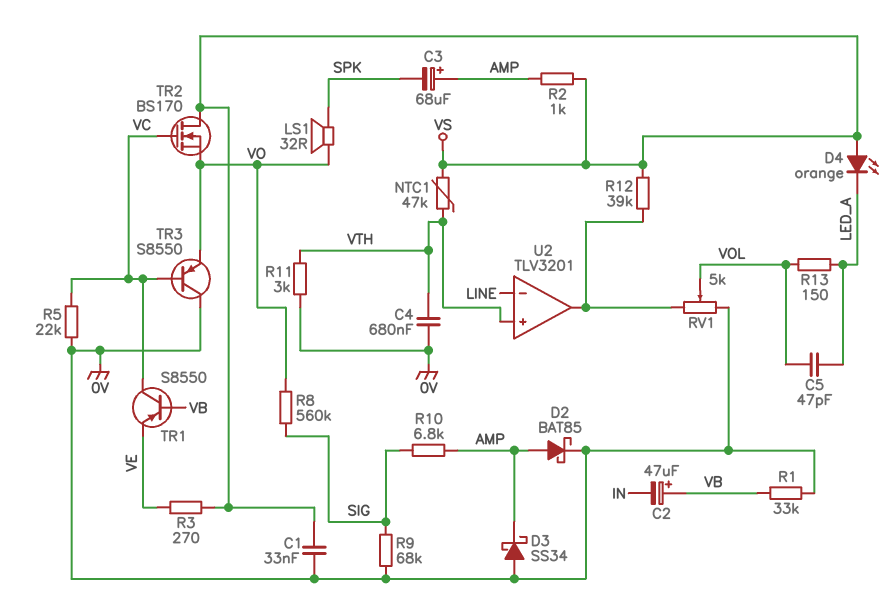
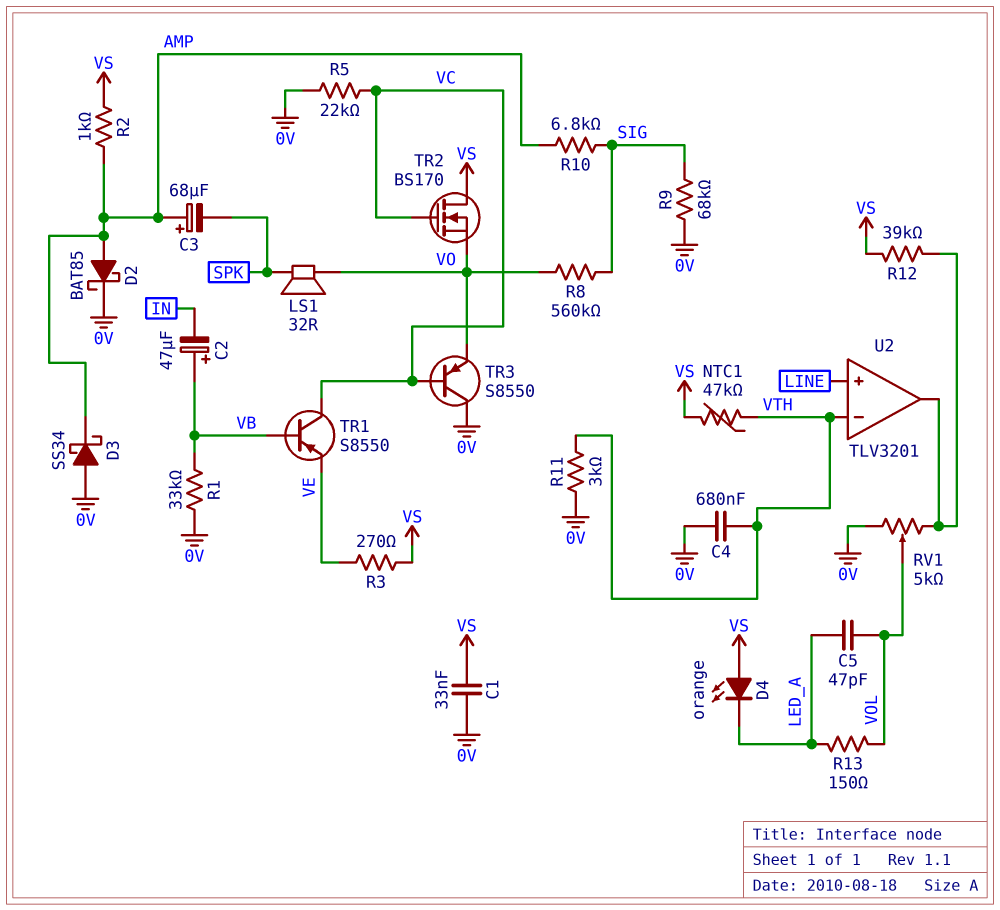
U2 pin in+: VTH -> LINE
U2 pin in-: LINE -> VTH

